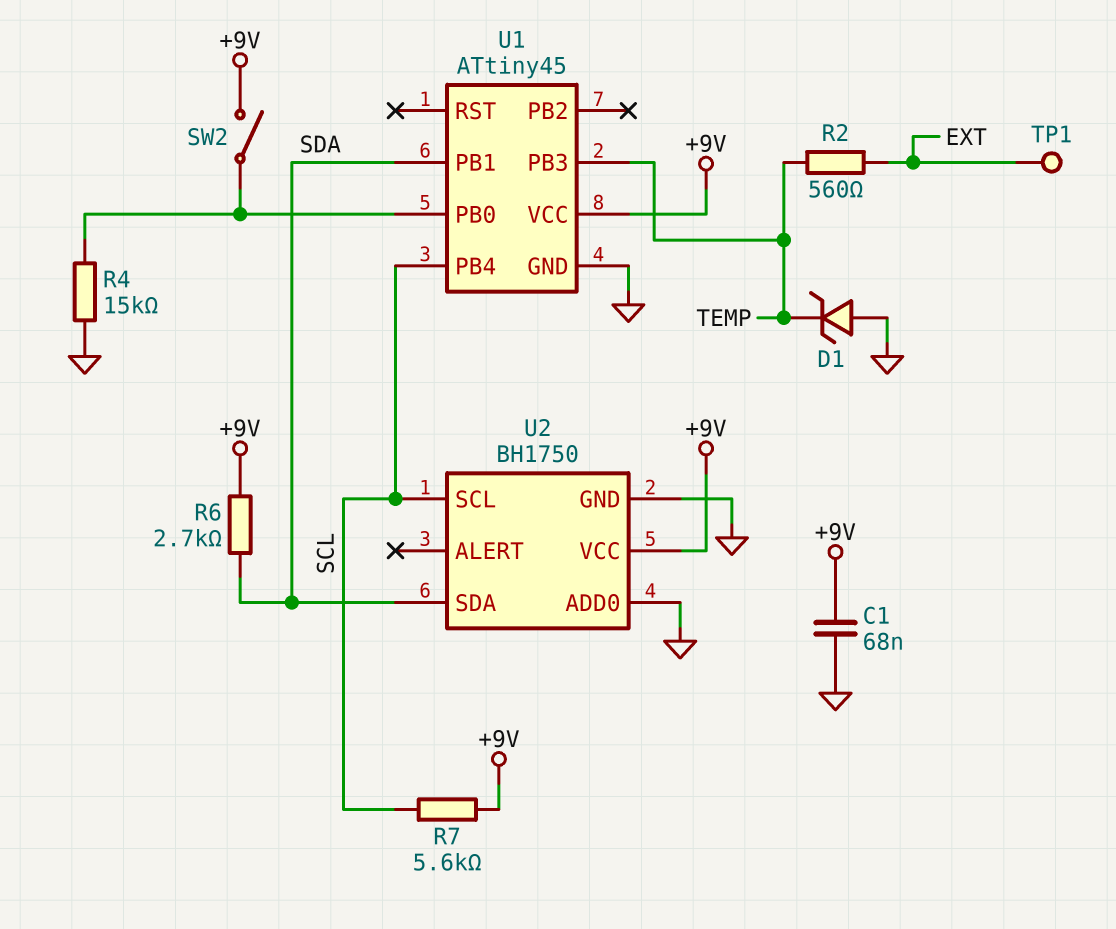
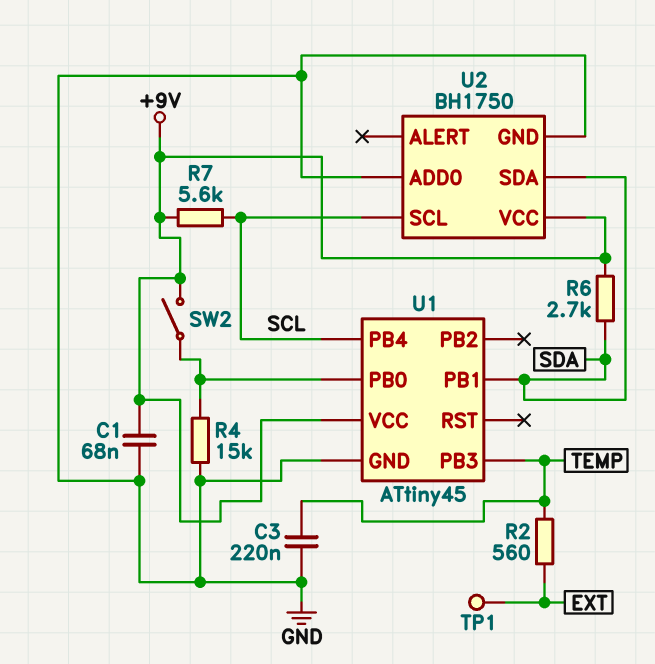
C3: none -> 220nF (GND, TEMP)
D1: zener (A GND, K TEMP) -> none

